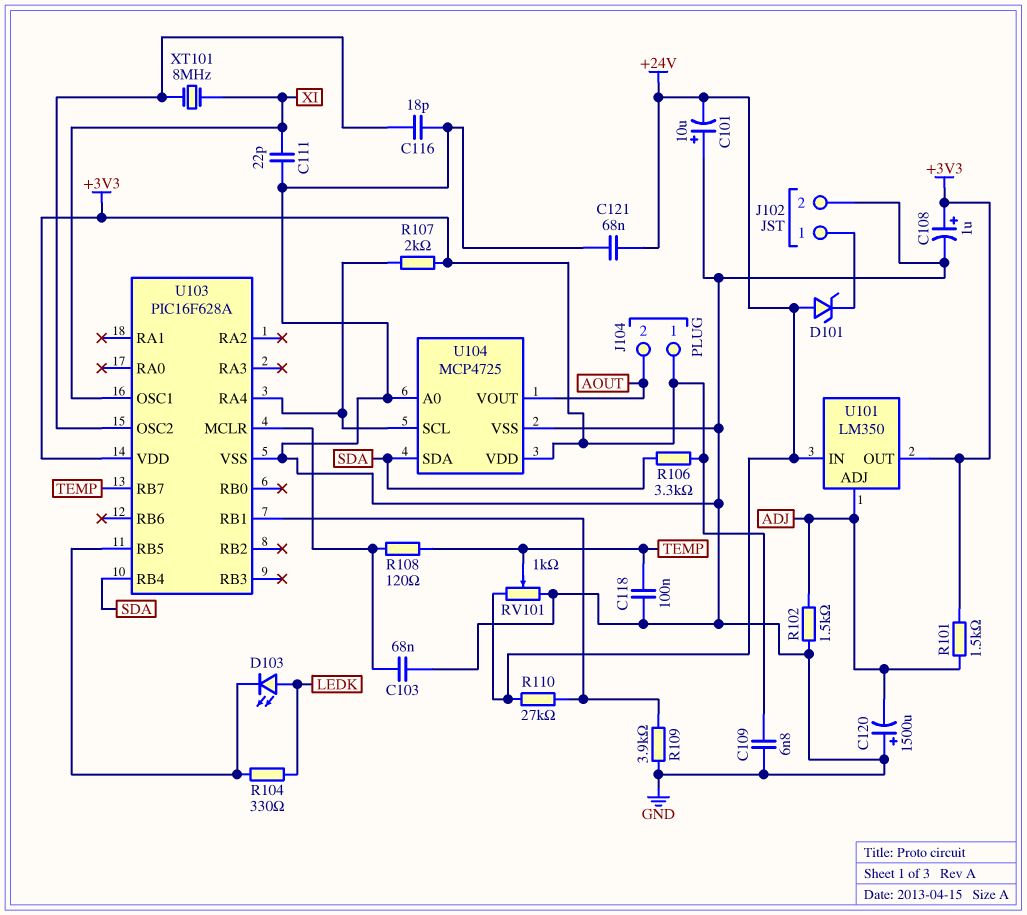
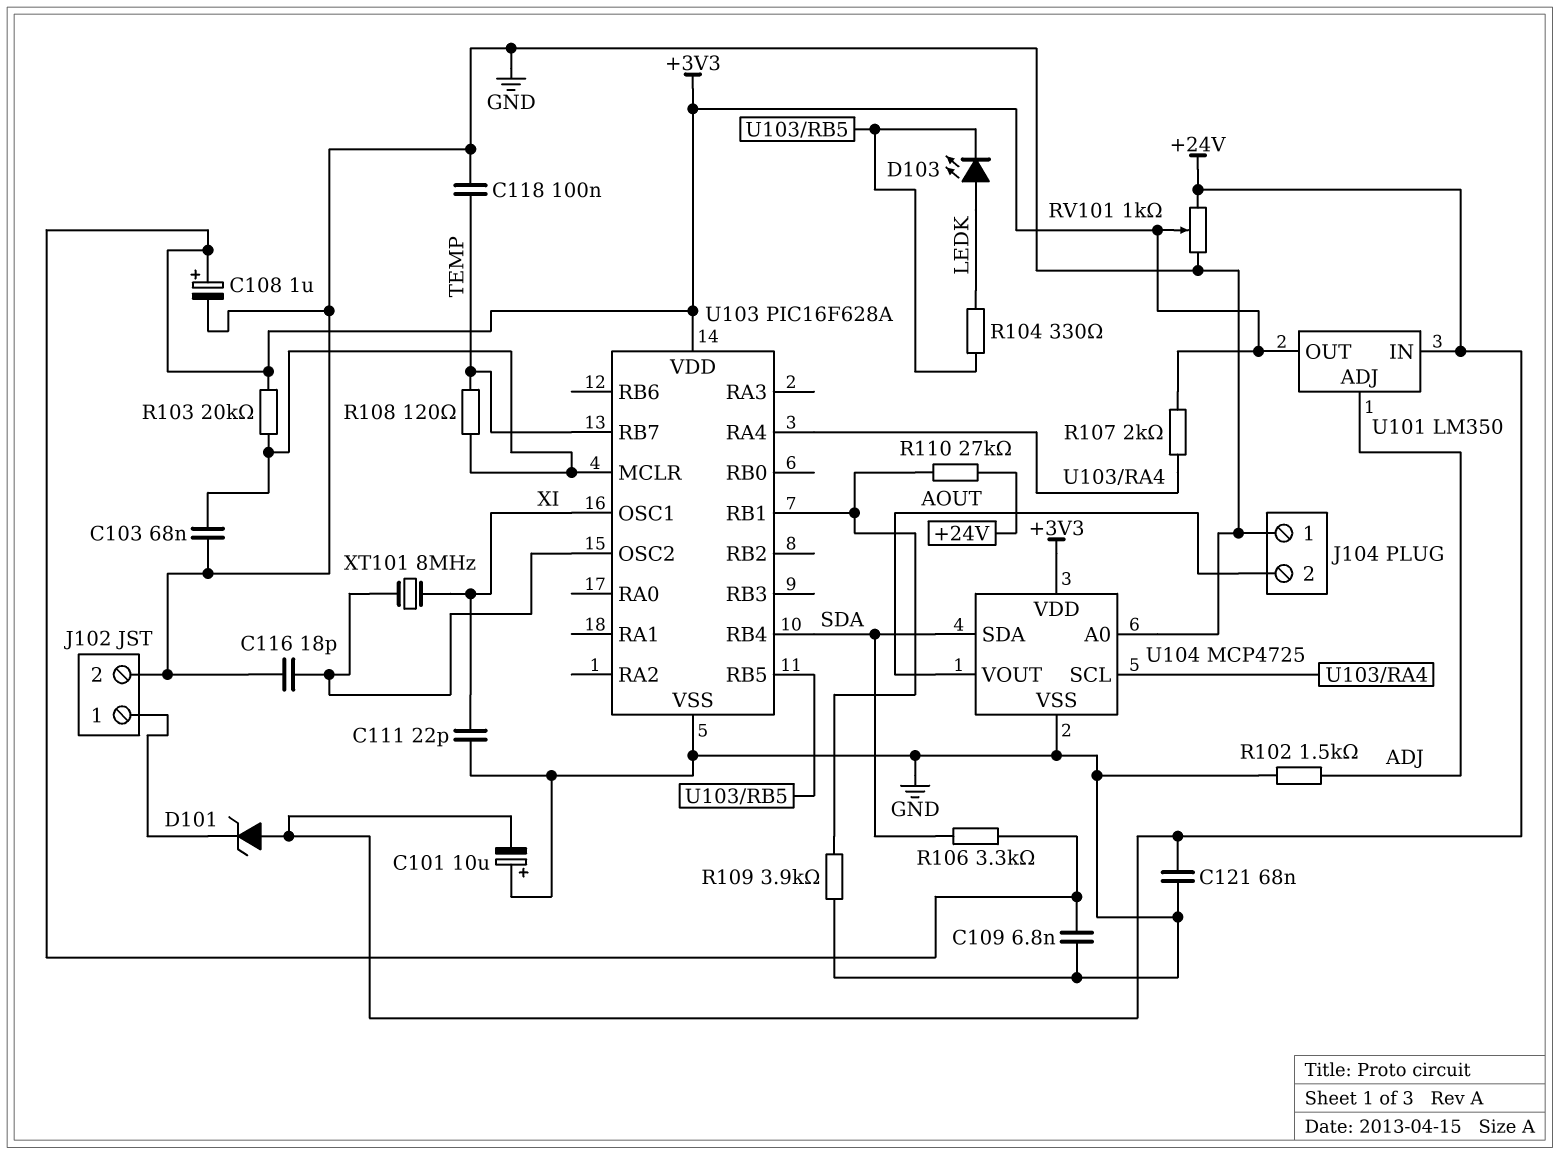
C120: 1500uF (plus GND, minus ADJ) -> none
J104 pin 1: +3V3 -> GND
R101: 1.5k (+3V3, ADJ) -> none
R103: none -> 20k (+3V3, U103/MCLR)
RV101: 1k (+24V, GND, wiper TEMP) -> 1k (+24V, GND, wiper +3V3)

